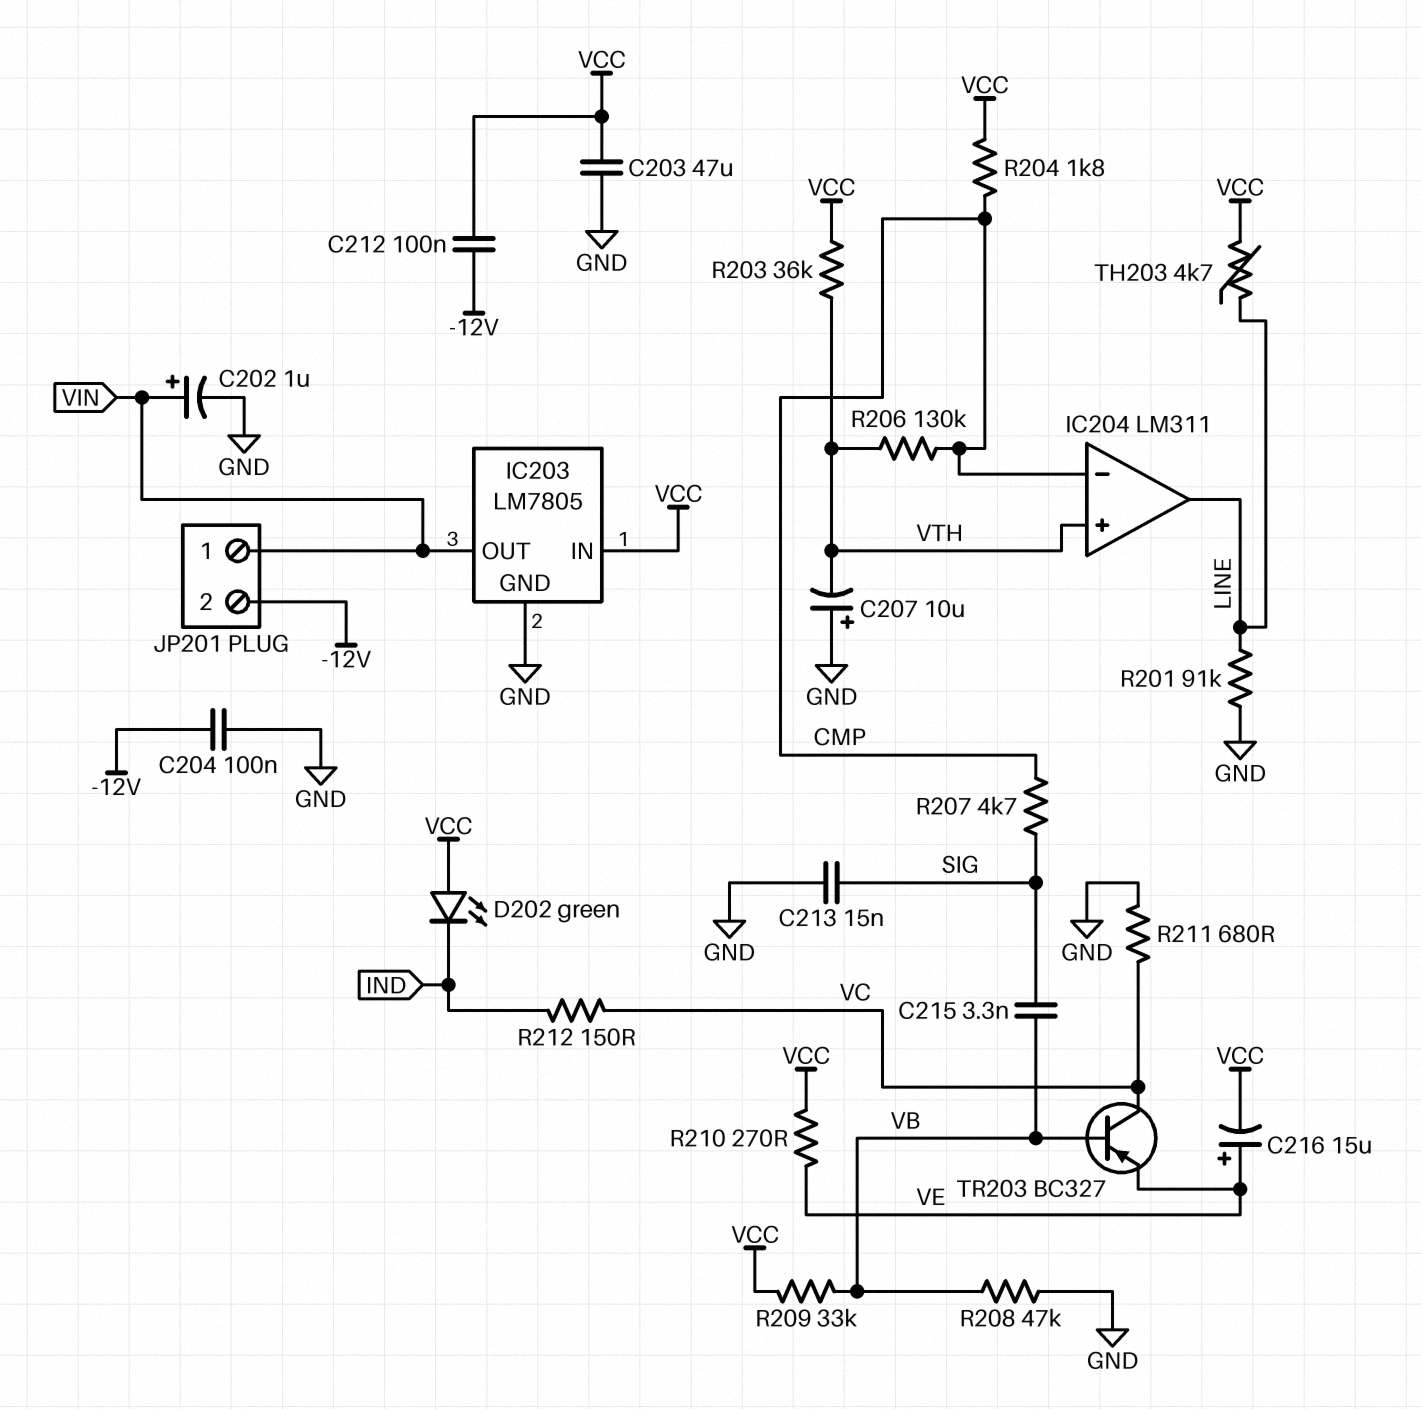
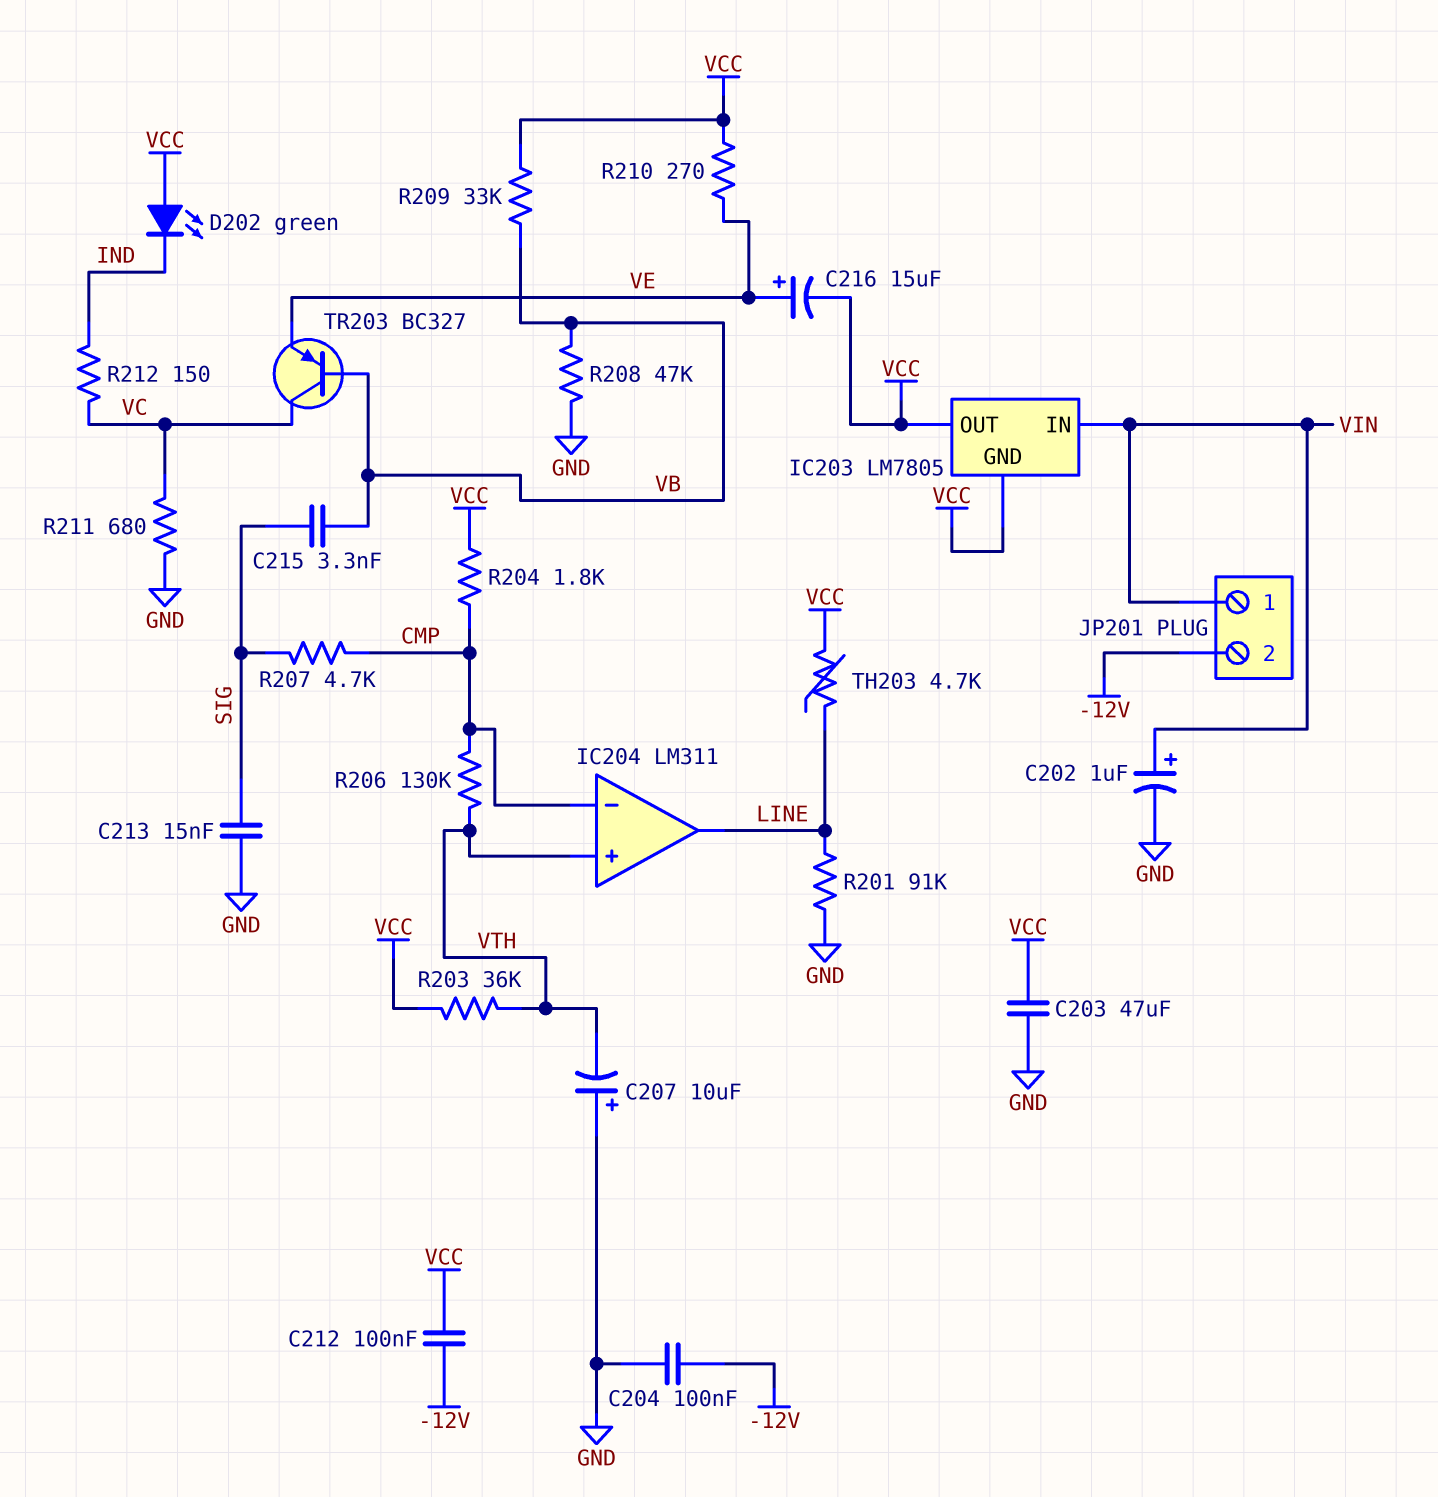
IC203 pin GND: GND -> VCC
IC203 pin IN: VCC -> VIN
IC203 pin OUT: VIN -> VCC

